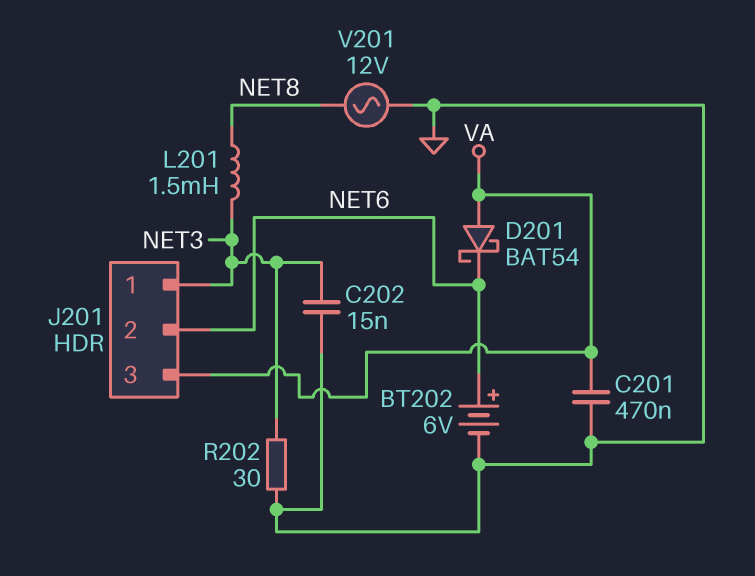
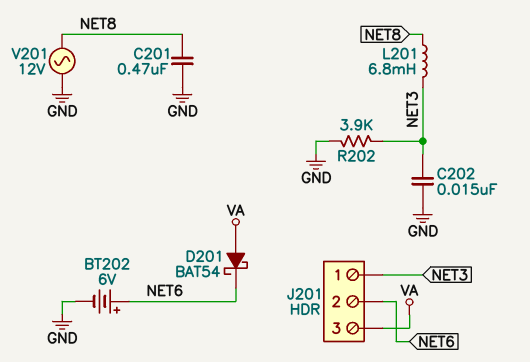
C201: 470nF (GND, VA) -> 470nF (GND, NET8)
L201: 1.5mH (NET3, NET8) -> 6.8mH (NET3, NET8)
R202: 30 (GND, NET3) -> 3.9k (GND, NET3)

